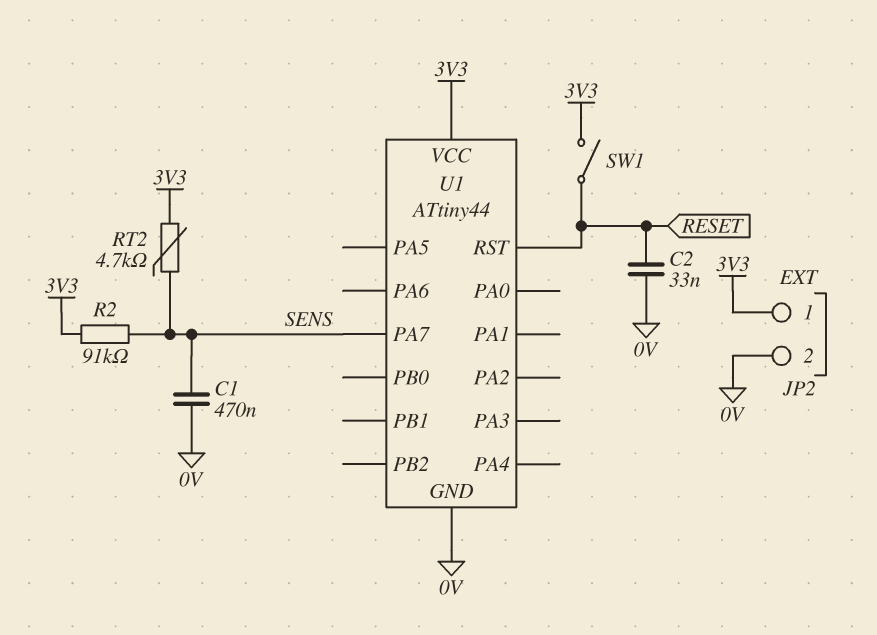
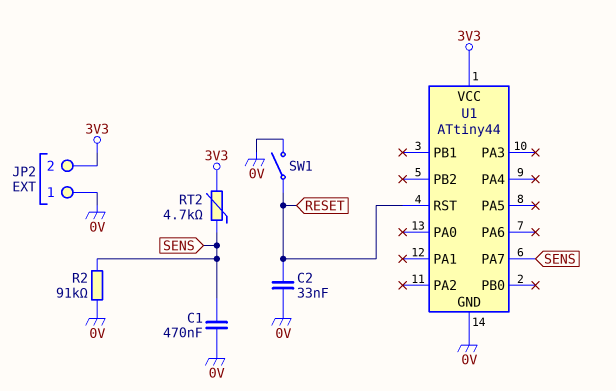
JP2 pin 1: 3V3 -> 0V
JP2 pin 2: 0V -> 3V3
R2: 91k (3V3, SENS) -> 91k (0V, SENS)
SW1: switch (3V3, RESET) -> switch (0V, RESET)

